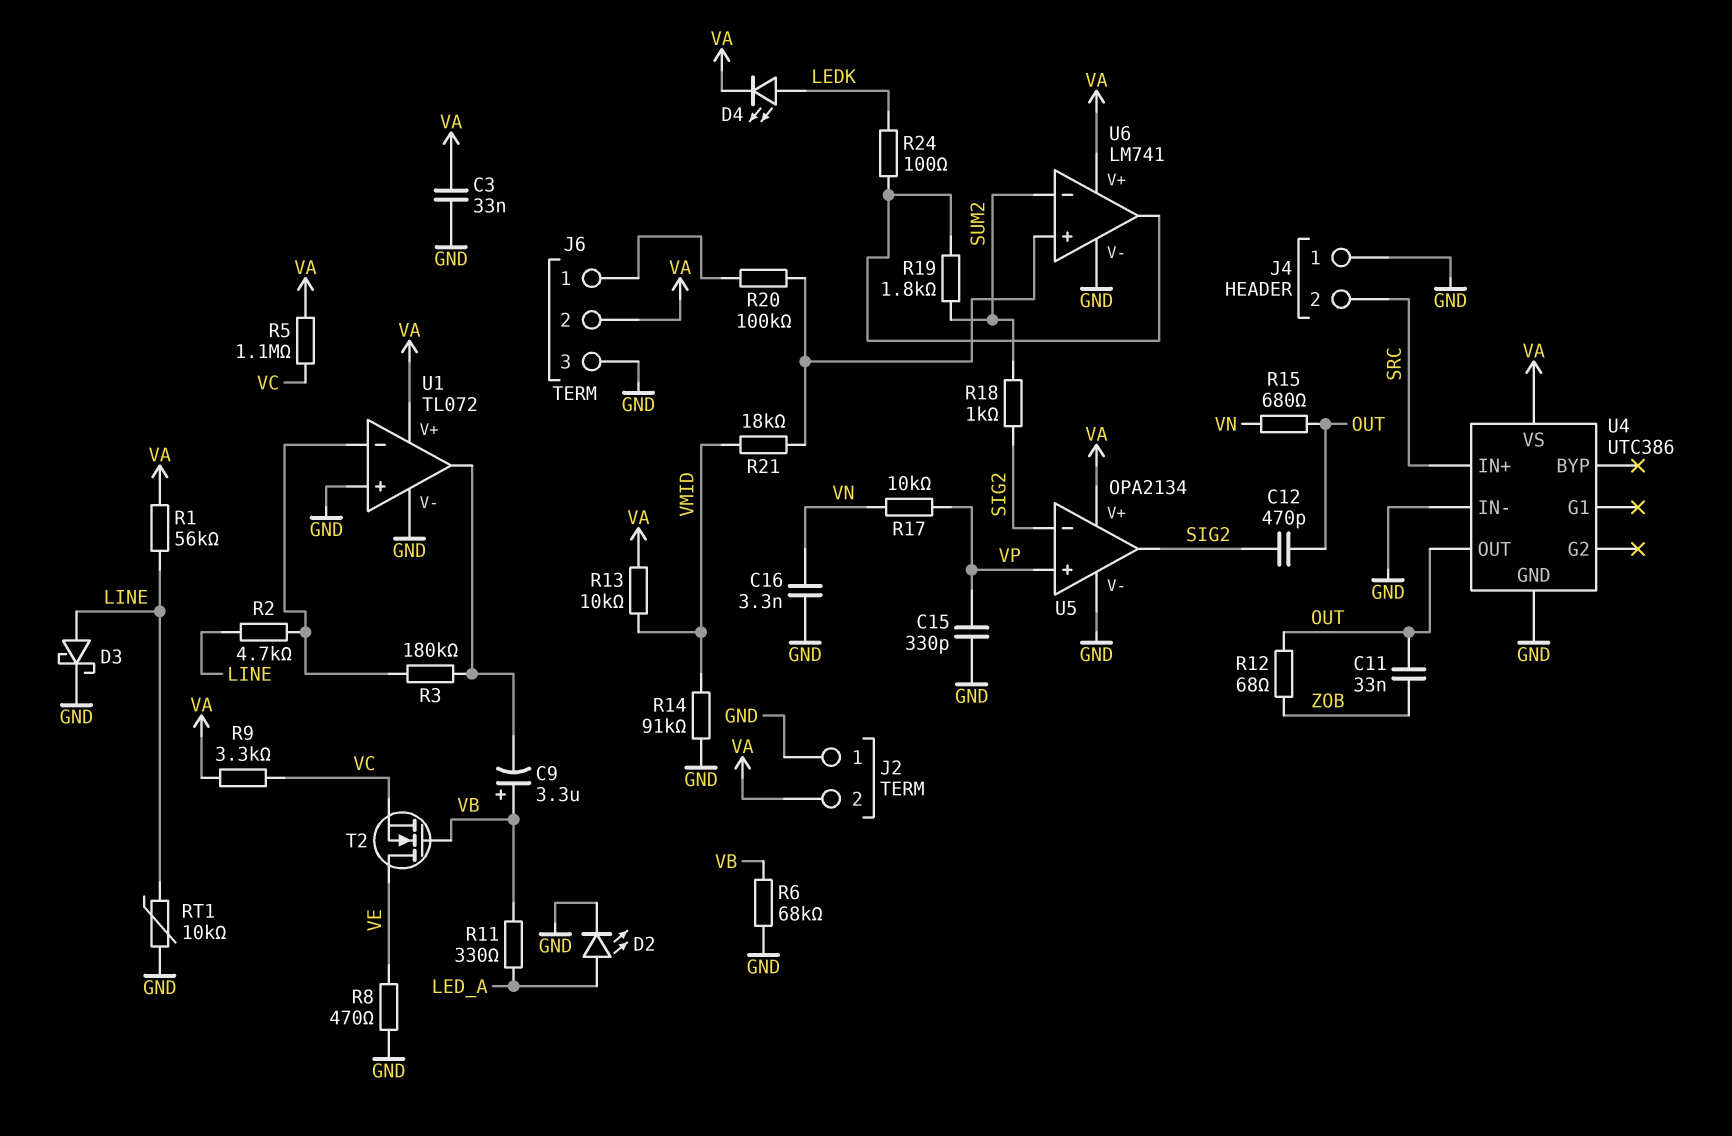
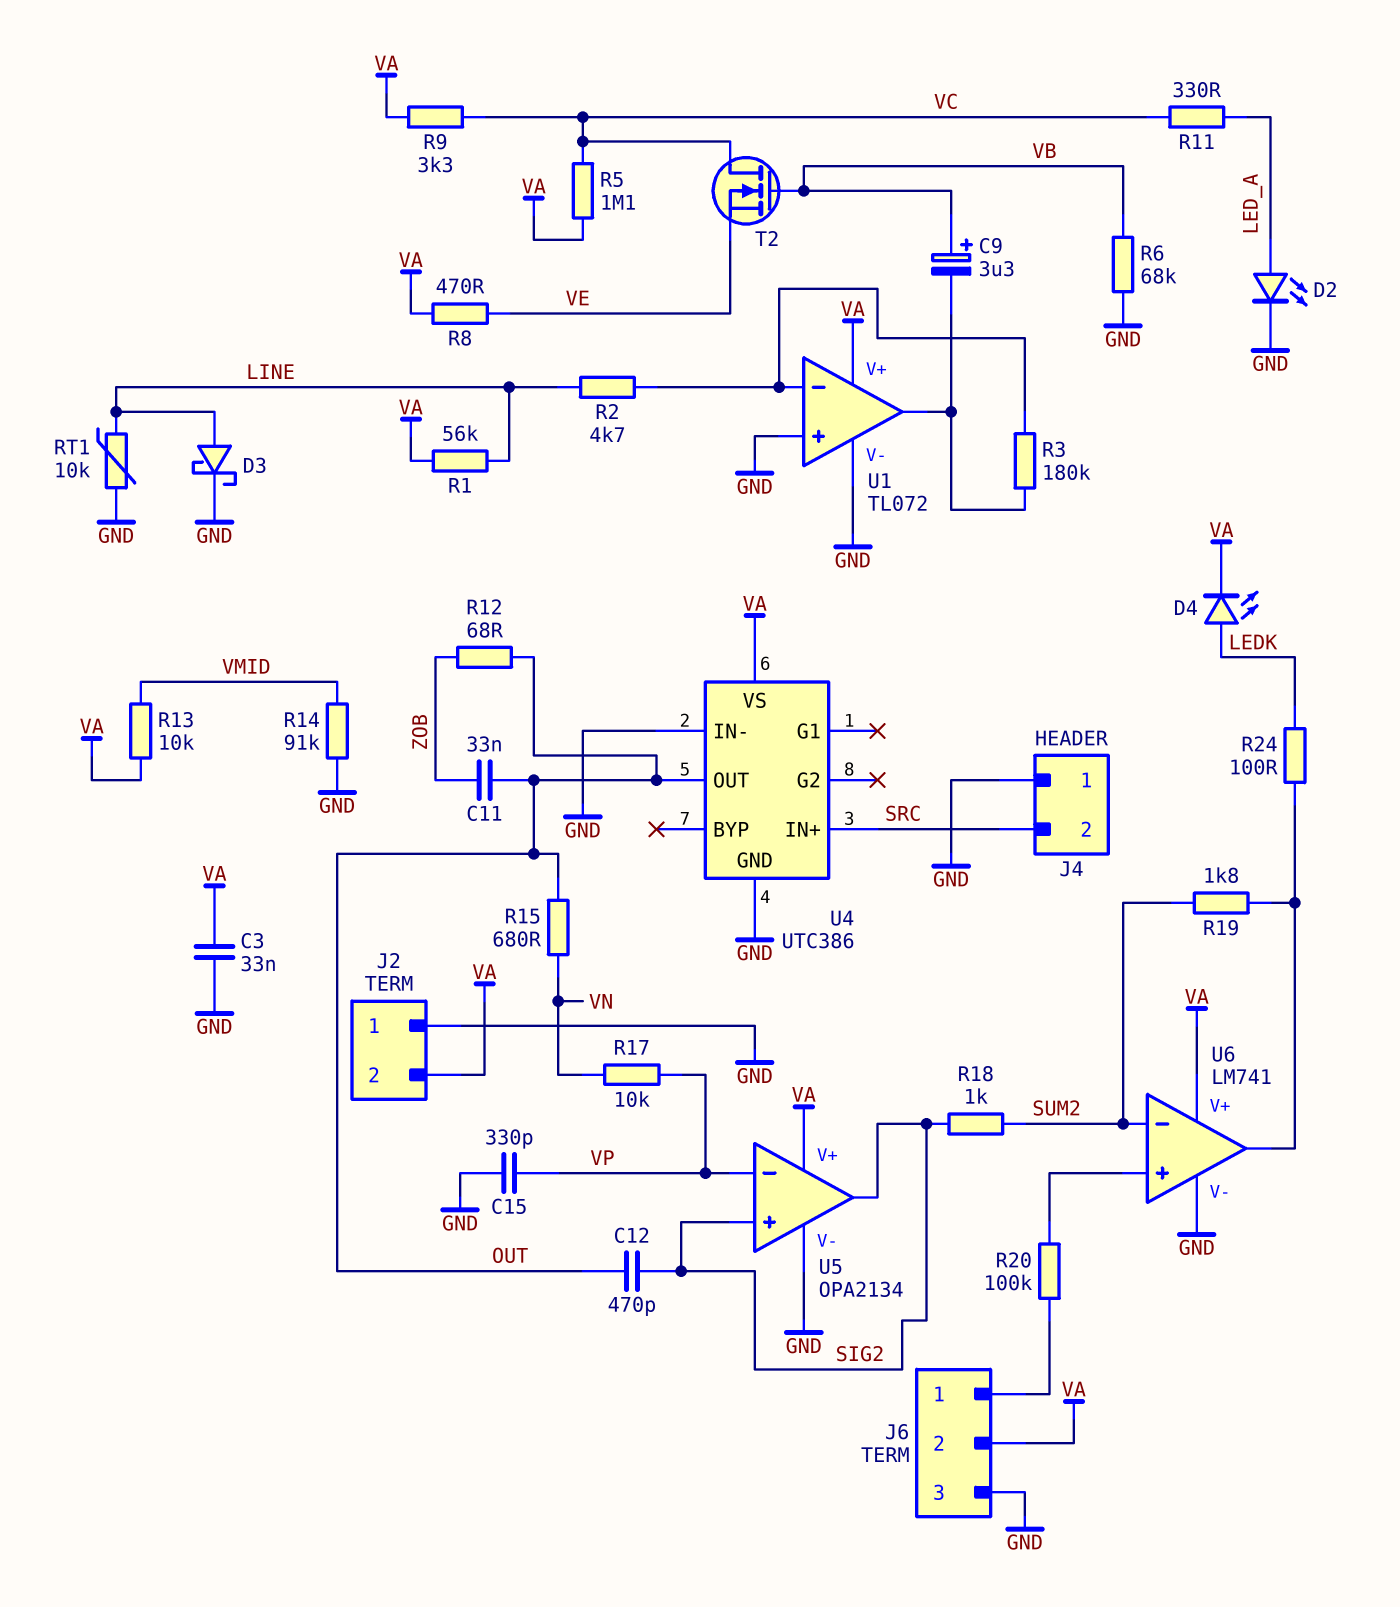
C16: 3.3nF (GND, VN) -> none
R8: 470 (GND, VE) -> 470 (VA, VE)
R11: 330 (LED_A, VB) -> 330 (LED_A, VC)
R21: 18k (U6/in+, VMID) -> none
T2: NMOS (G VB, D VE, S VC) -> NMOS (G VB, D VC, S VE)
U5 pin in+: VP -> SIG2
U5 pin in-: SIG2 -> VP

